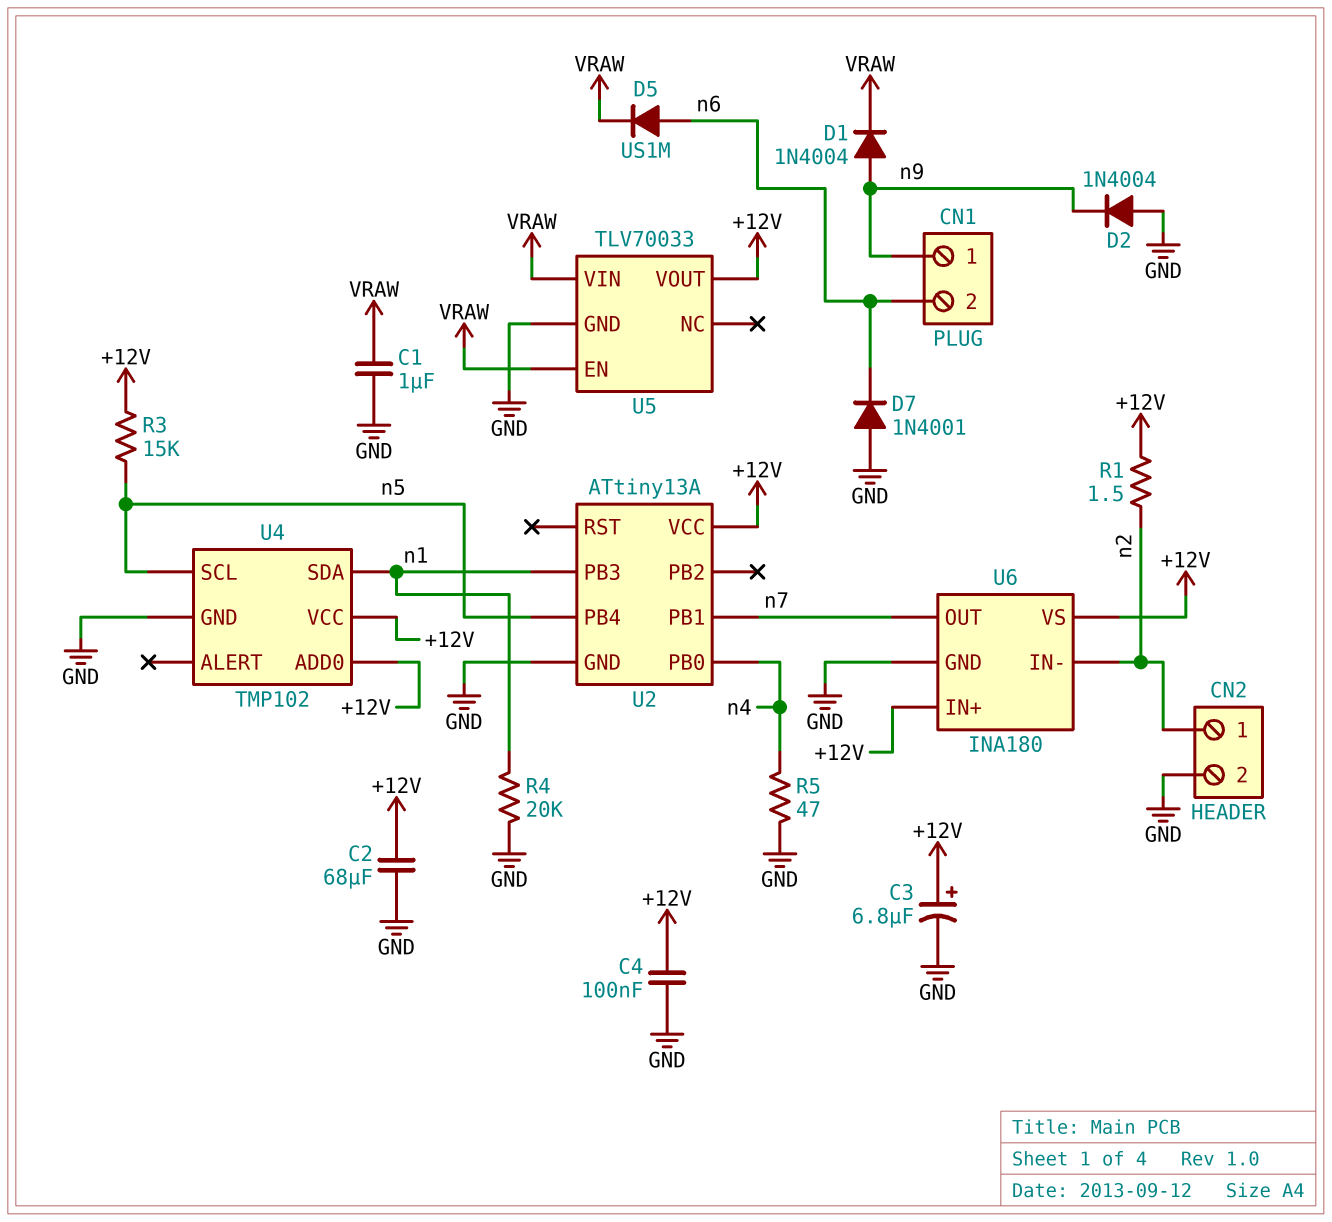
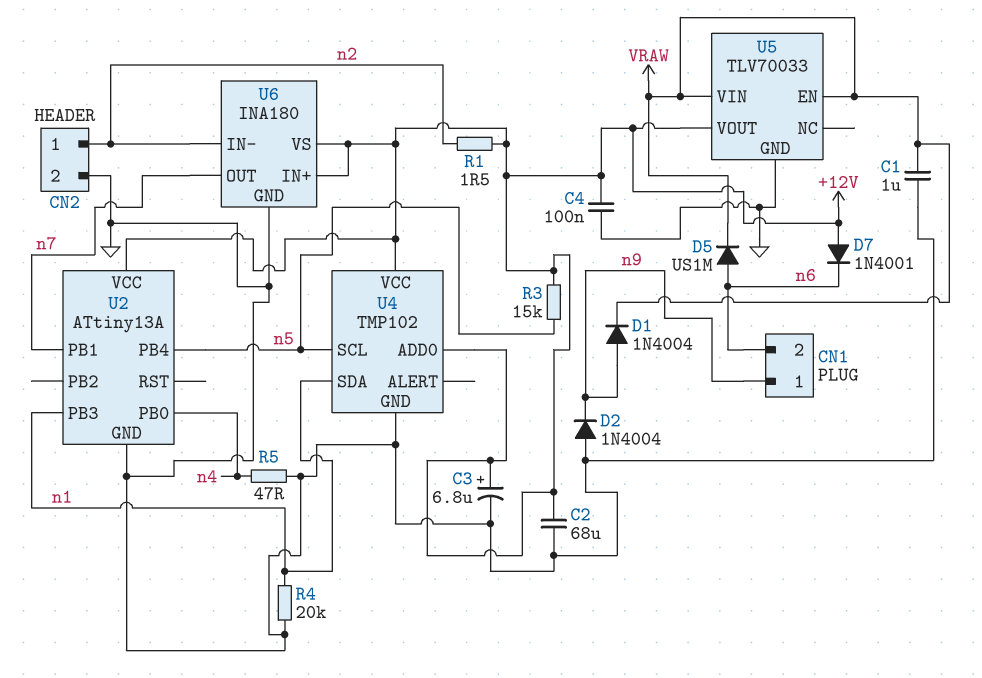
D7: diode 1N4001 (A GND, K n6) -> diode 1N4001 (A +12V, K n6)

